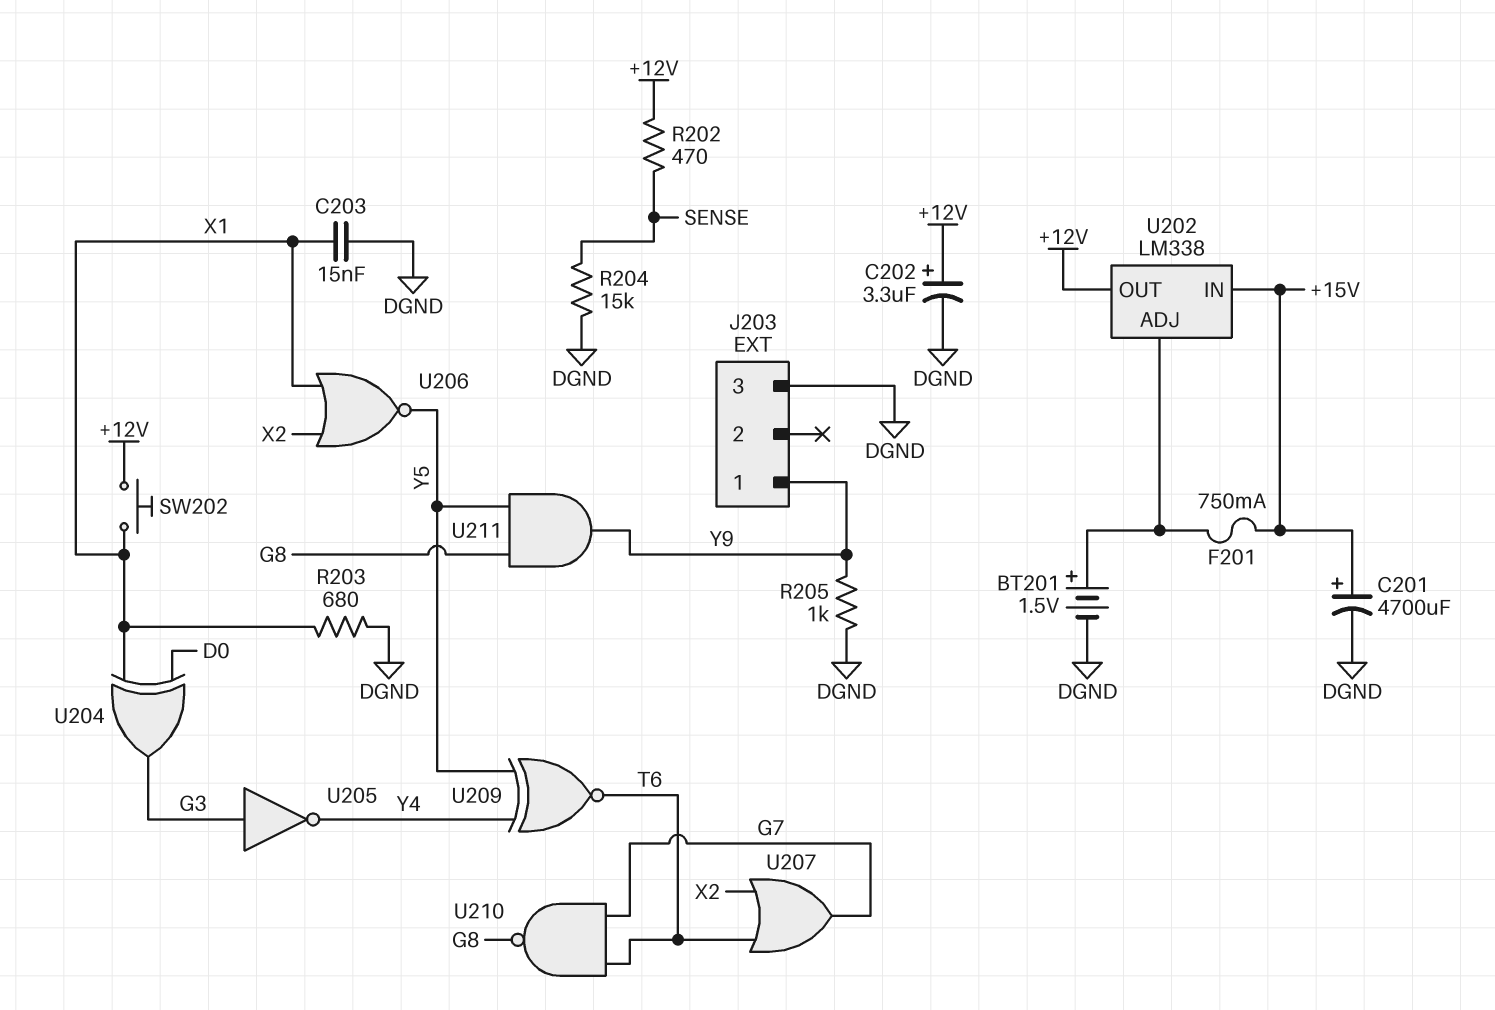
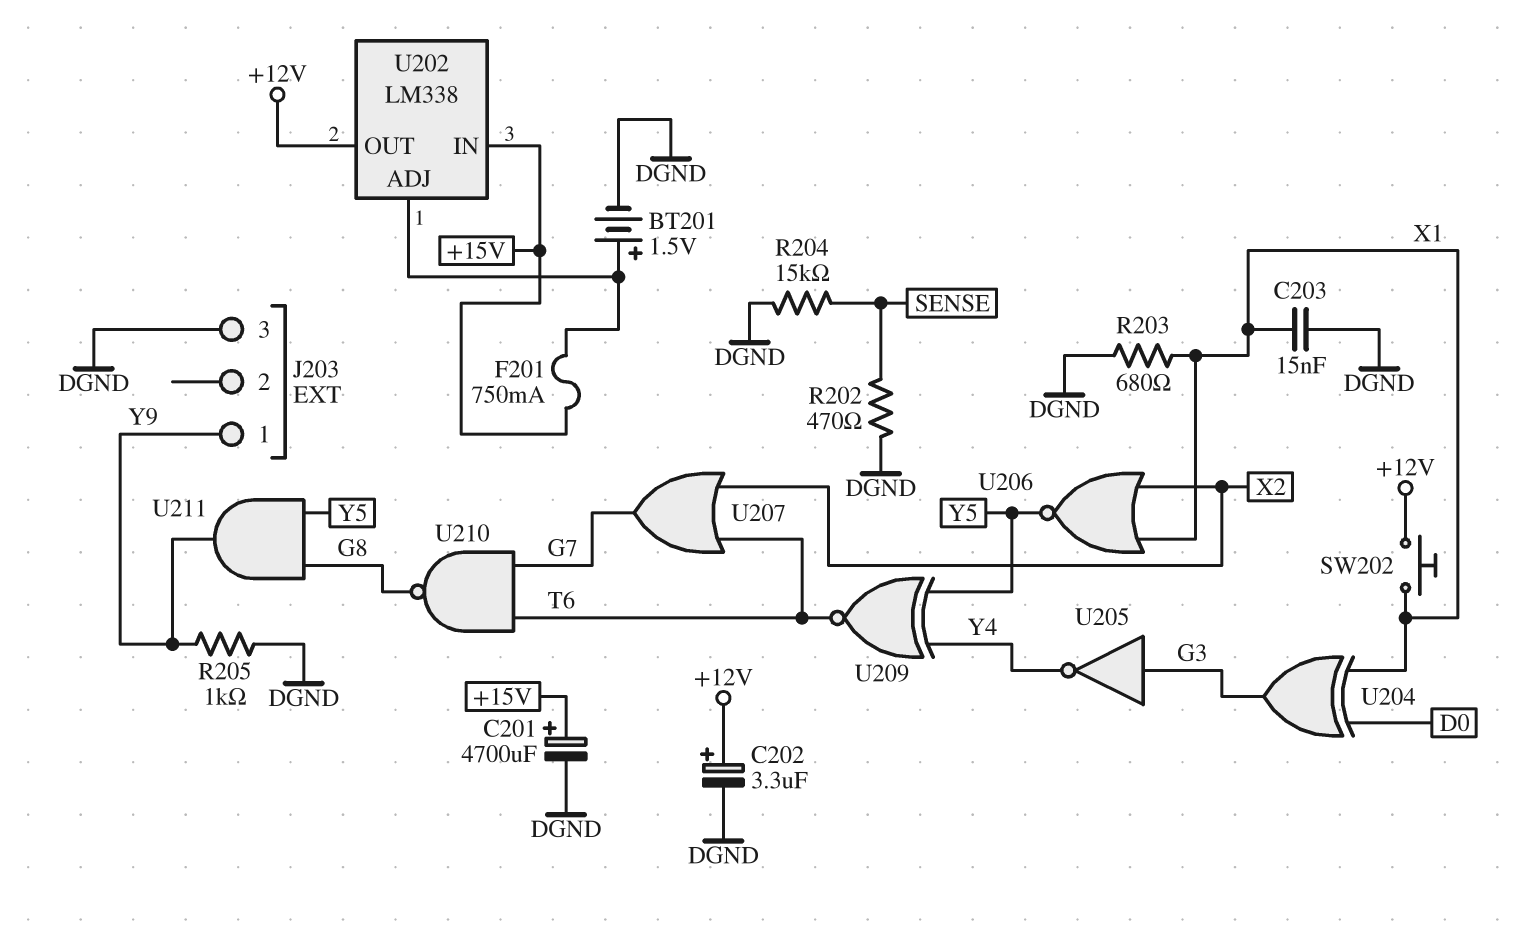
R202: 470 (+12V, SENSE) -> 470 (DGND, SENSE)

